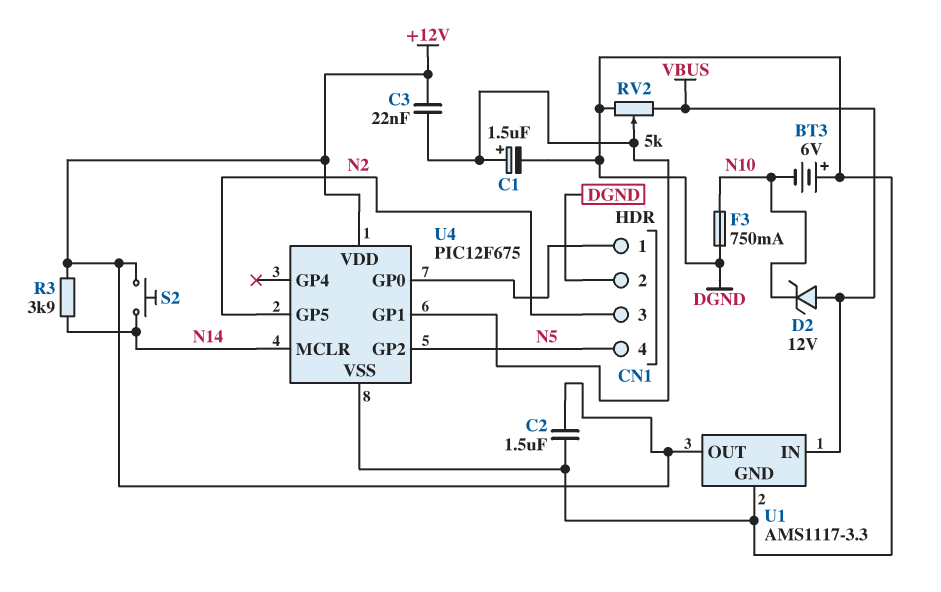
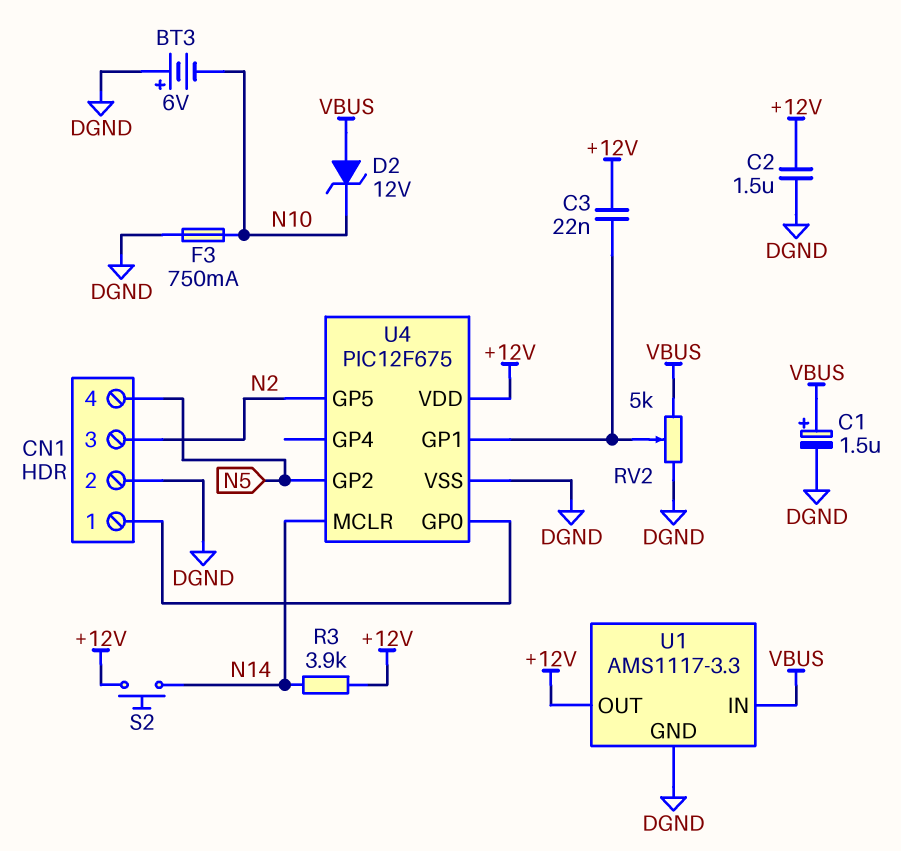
C1: 1.5uF (plus U4/GP1, minus DGND) -> 1.5uF (plus VBUS, minus DGND)

